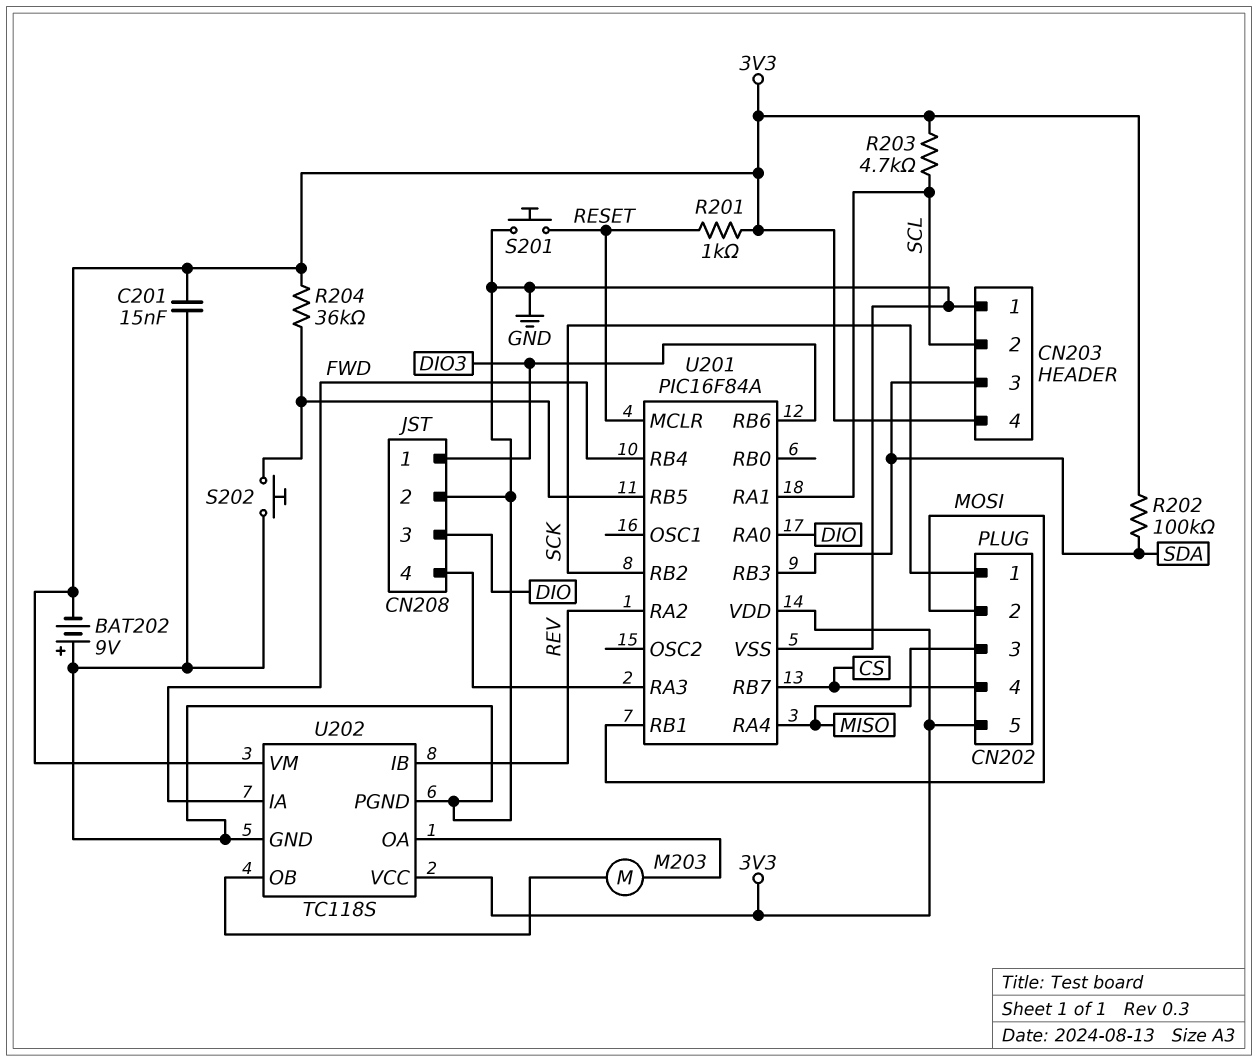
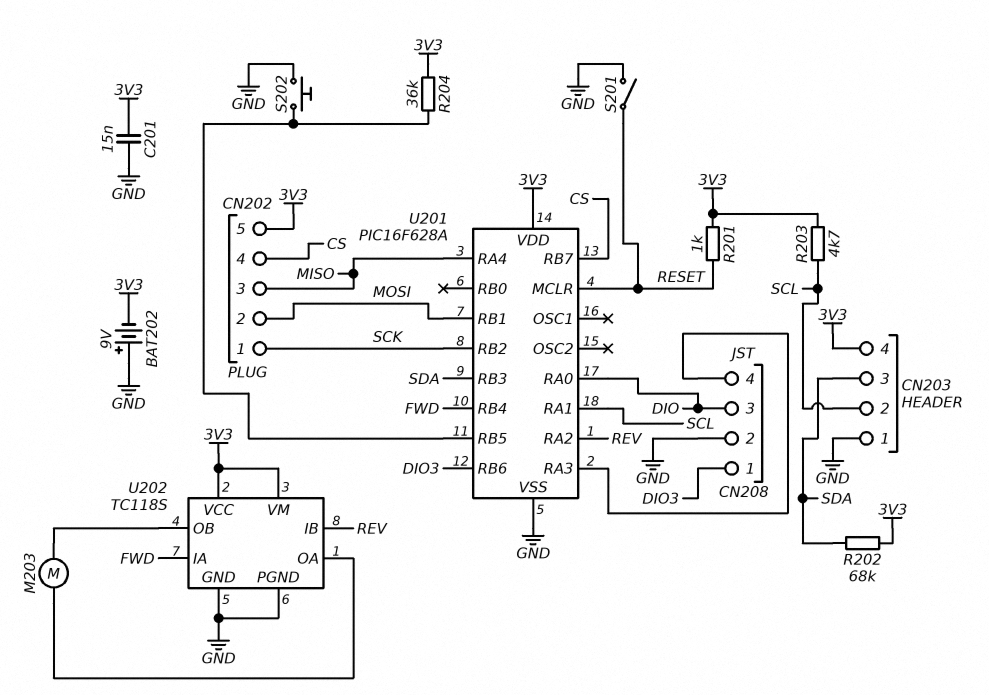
R202: 100k (3V3, SDA) -> 68k (3V3, SDA)
S201: button (GND, RESET) -> switch (GND, RESET)
U201: PIC16F84A -> PIC16F628A

